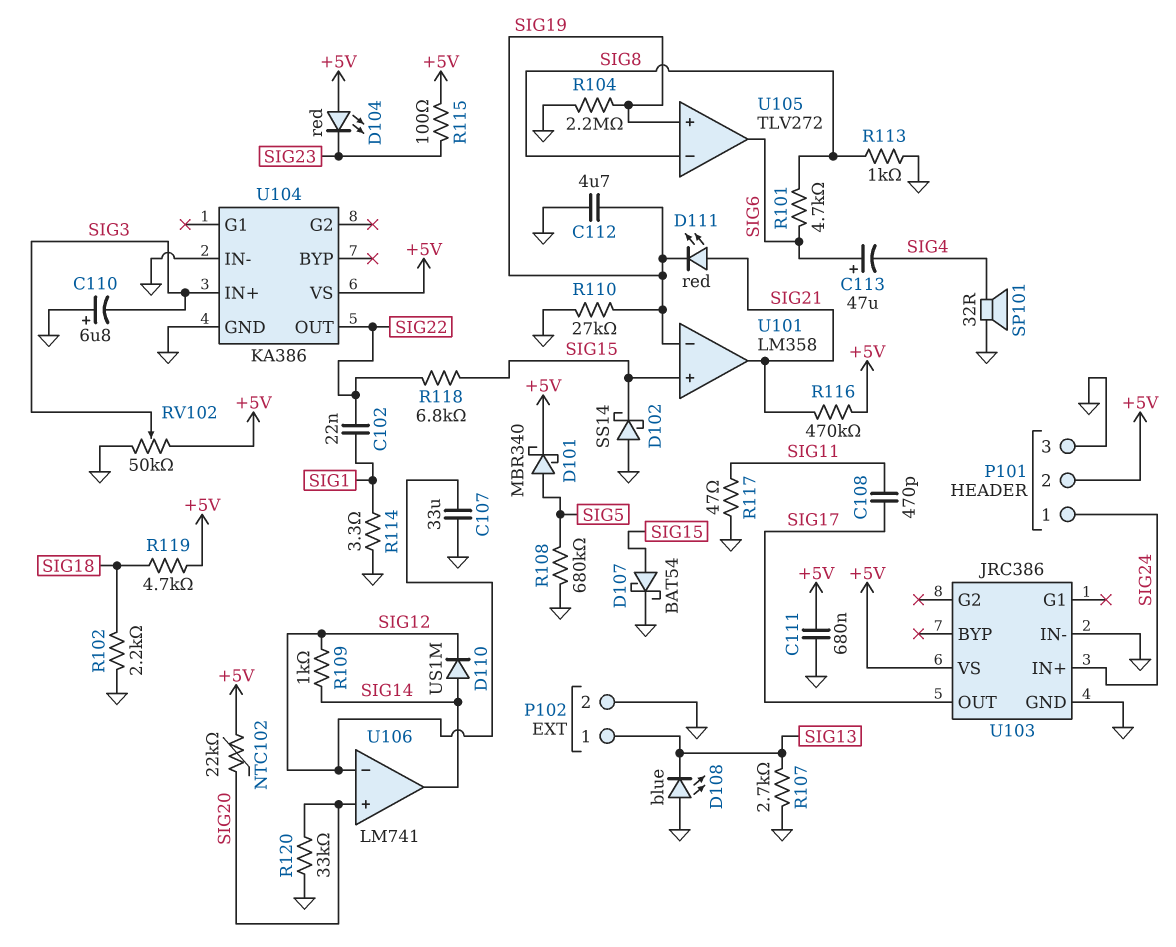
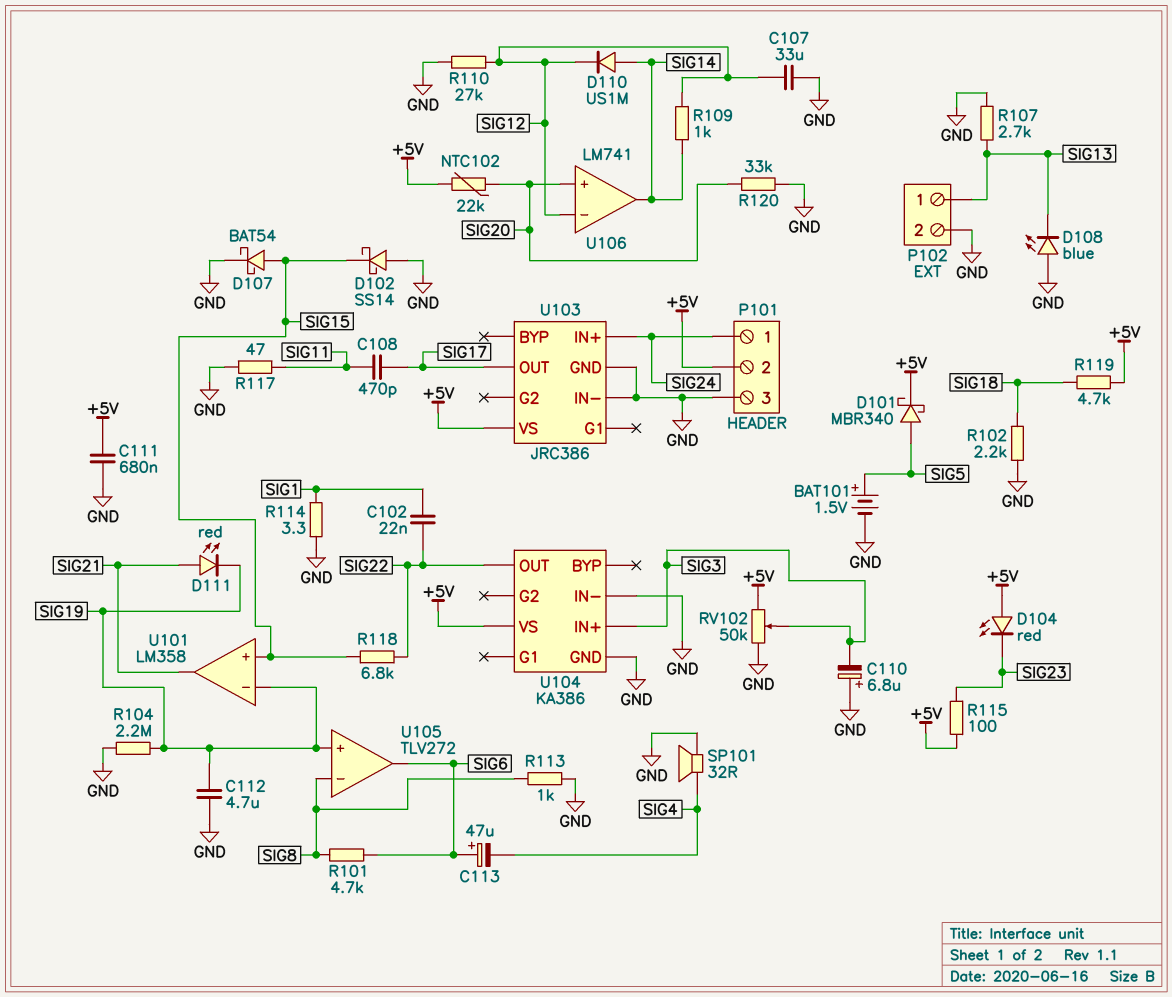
BAT101: none -> 1.5V (plus SIG5, minus GND)
R108: 680k (GND, SIG5) -> none
R110: 27k (GND, SIG19) -> 27k (GND, SIG12)
R116: 470k (+5V, SIG21) -> none

